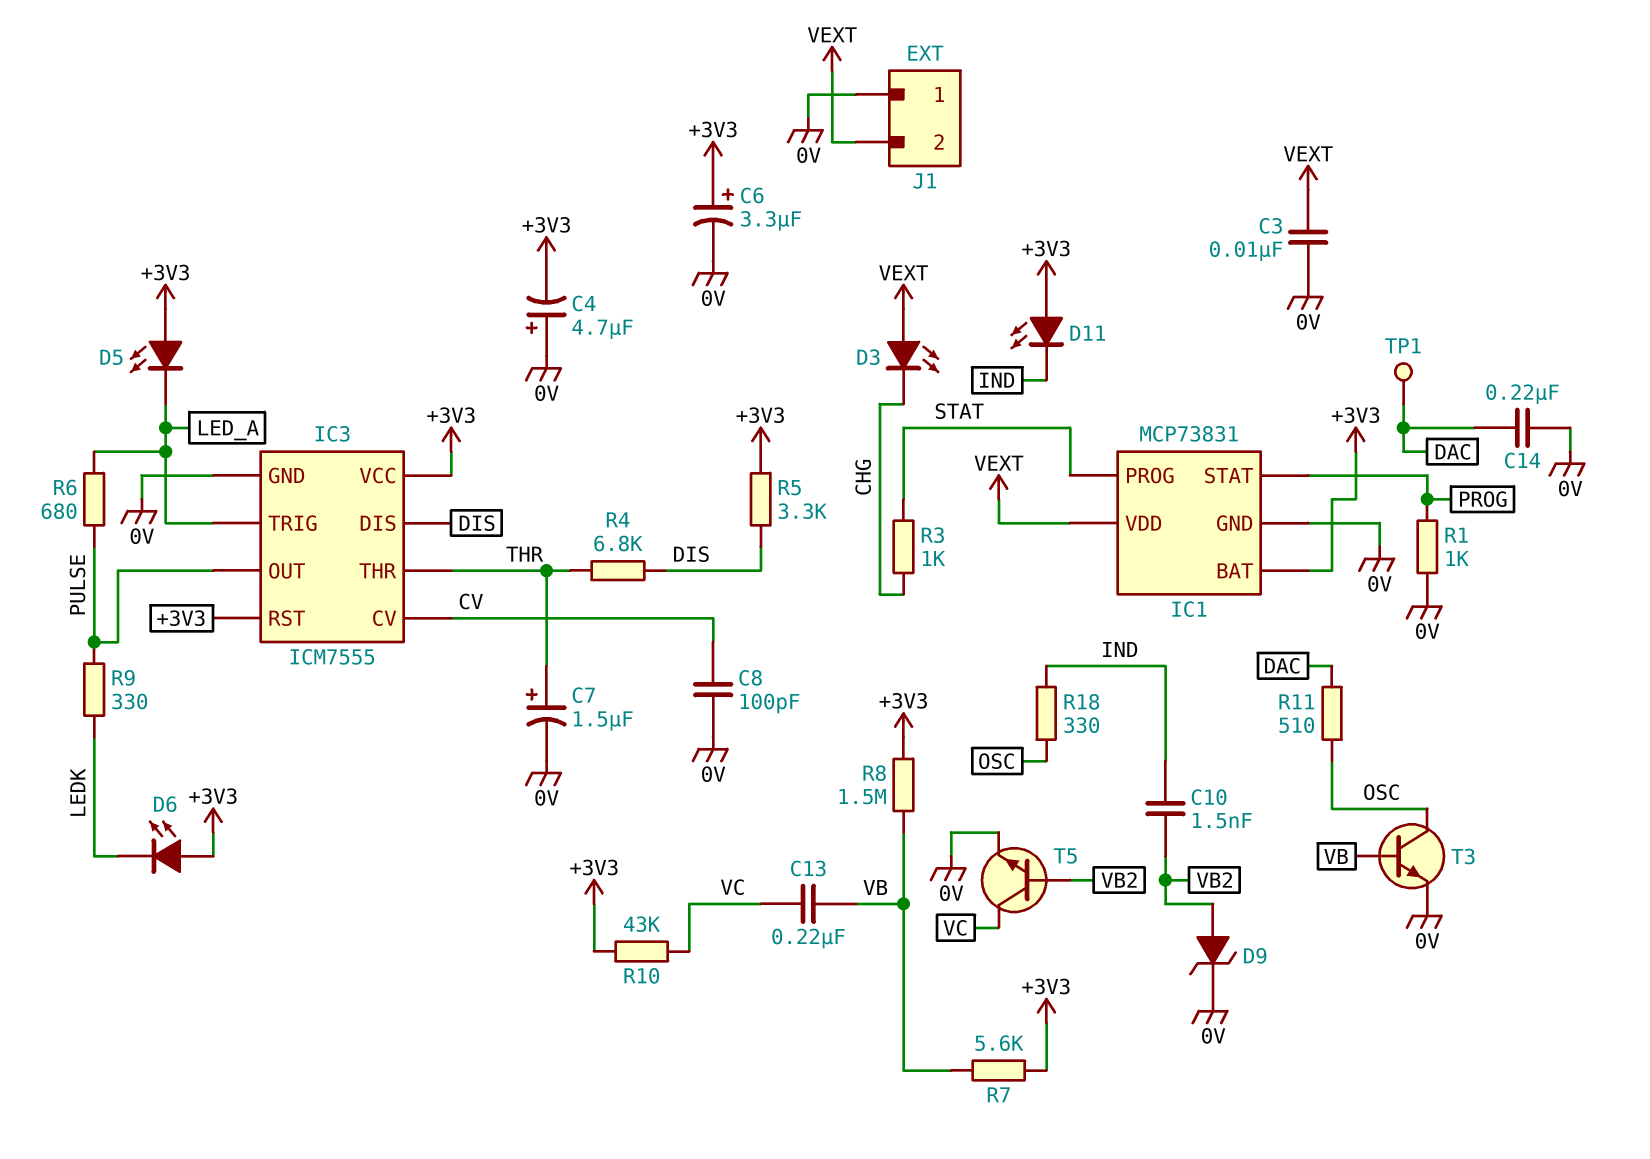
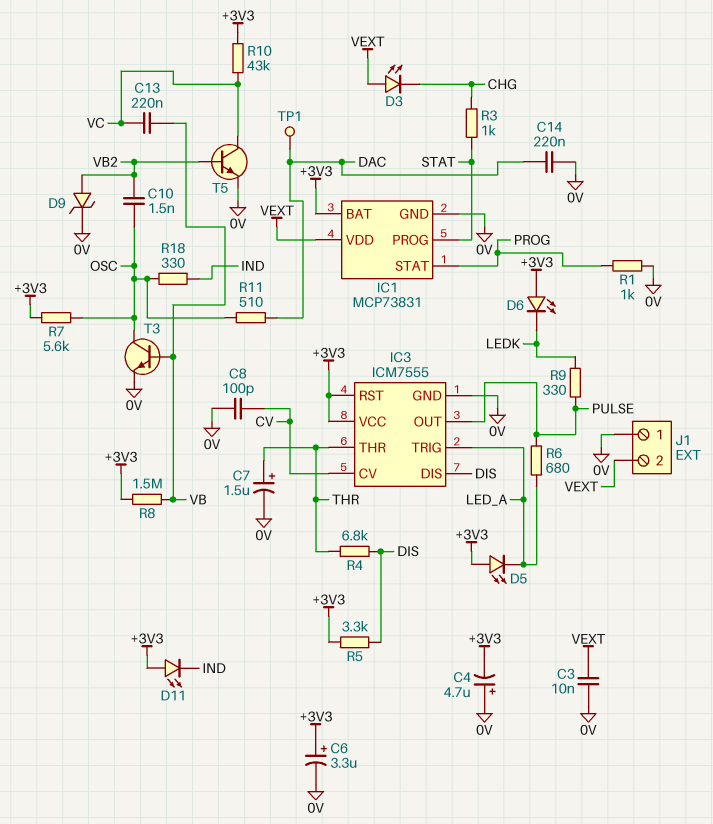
C10: 1.5nF (IND, VB2) -> 1.5nF (OSC, VB2)
R7: 5.6k (+3V3, VB) -> 5.6k (+3V3, OSC)

